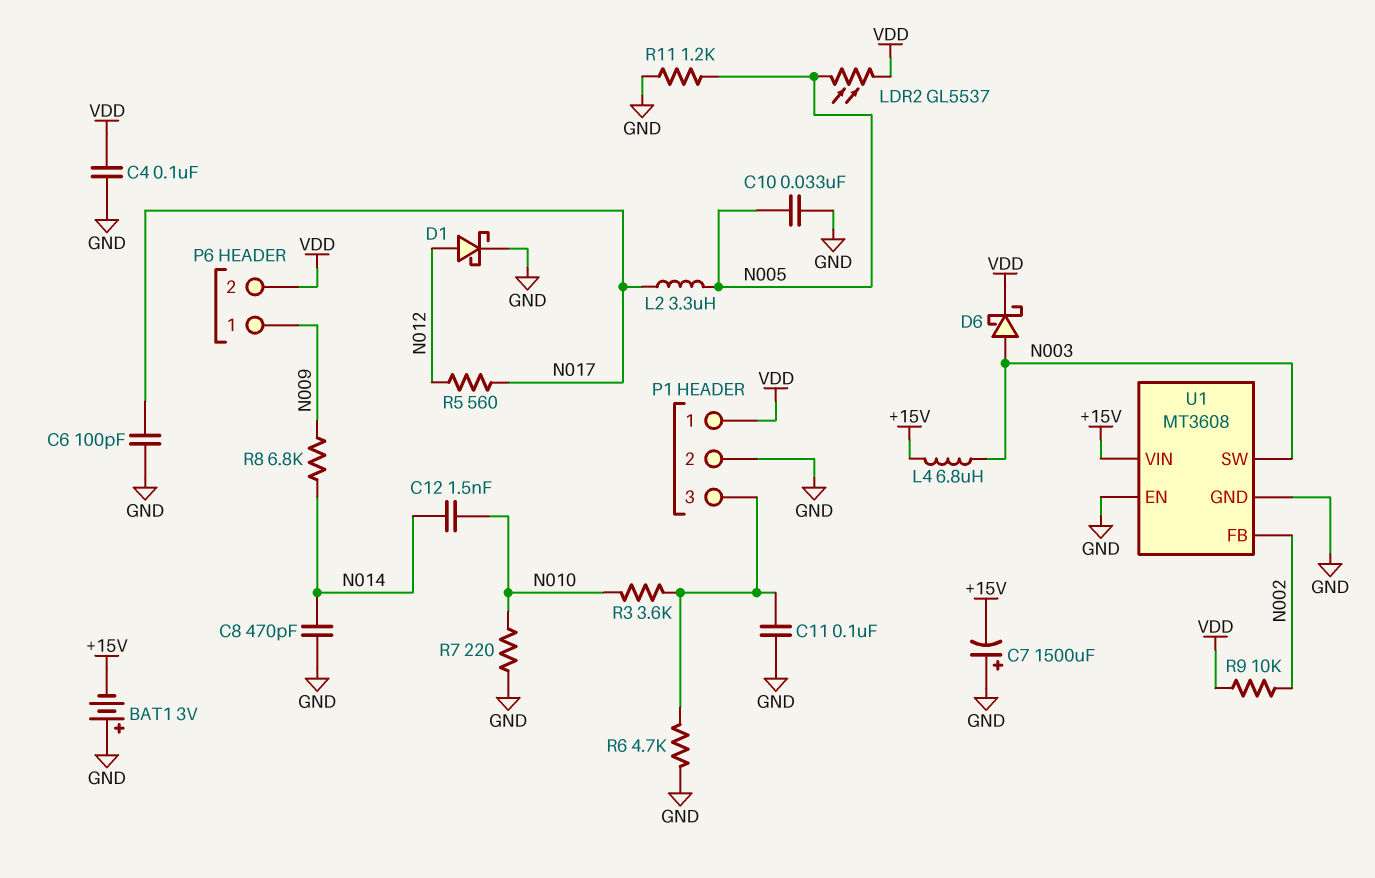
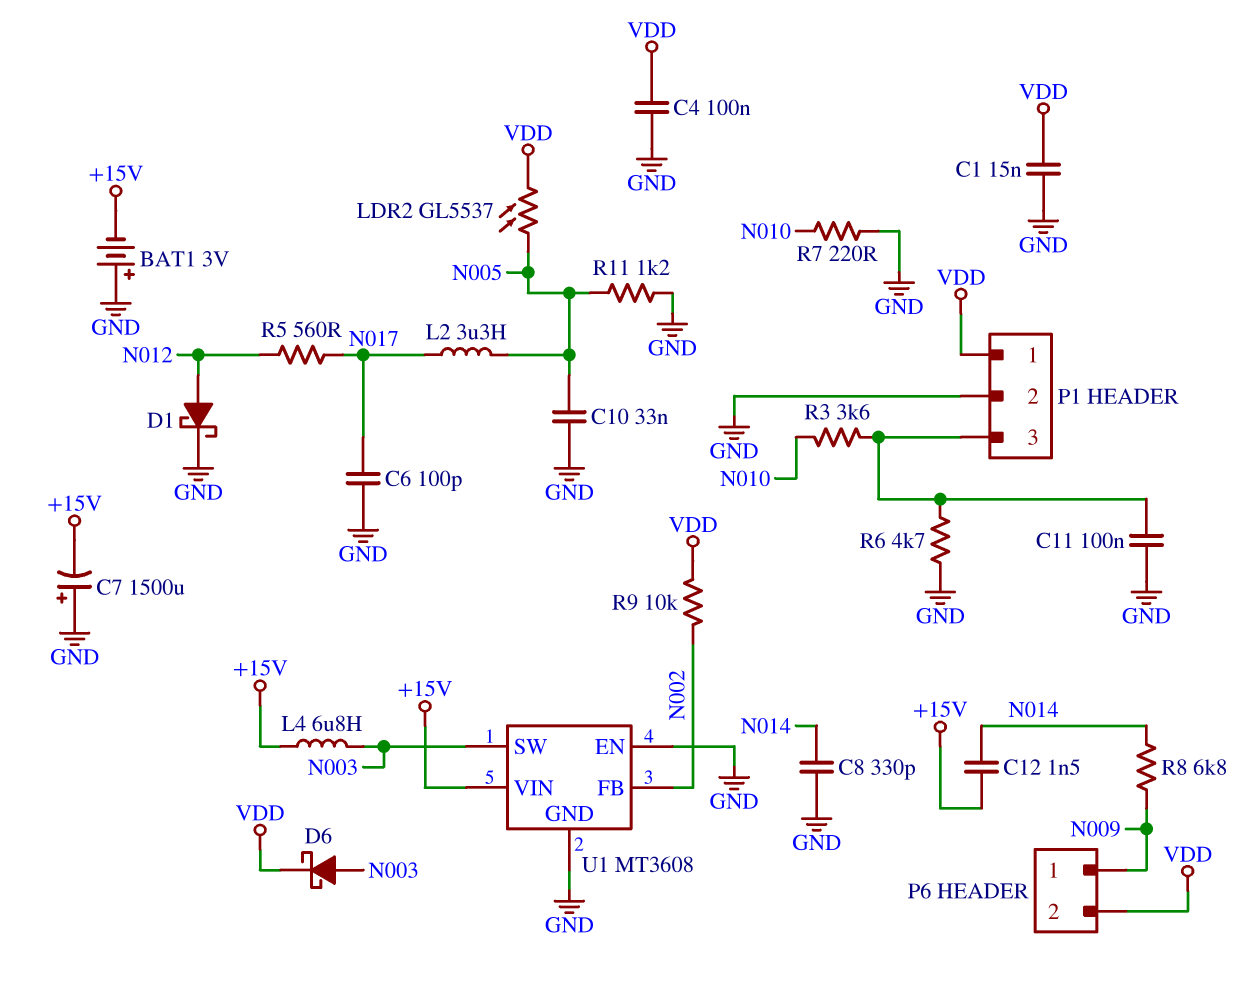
C1: none -> 15nF (GND, VDD)
C8: 470pF (GND, N014) -> 330pF (GND, N014)
C12: 1.5nF (N010, N014) -> 1.5nF (+15V, N014)

